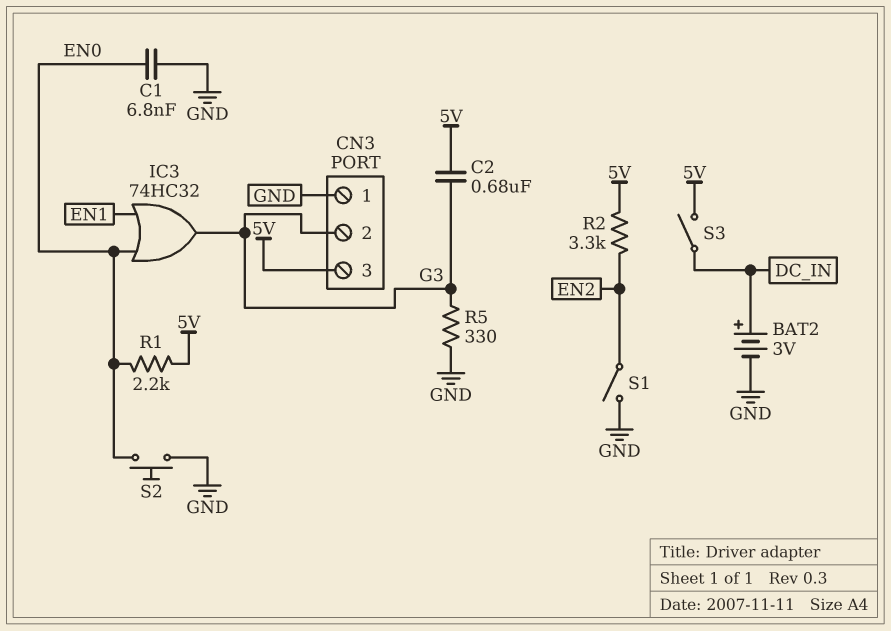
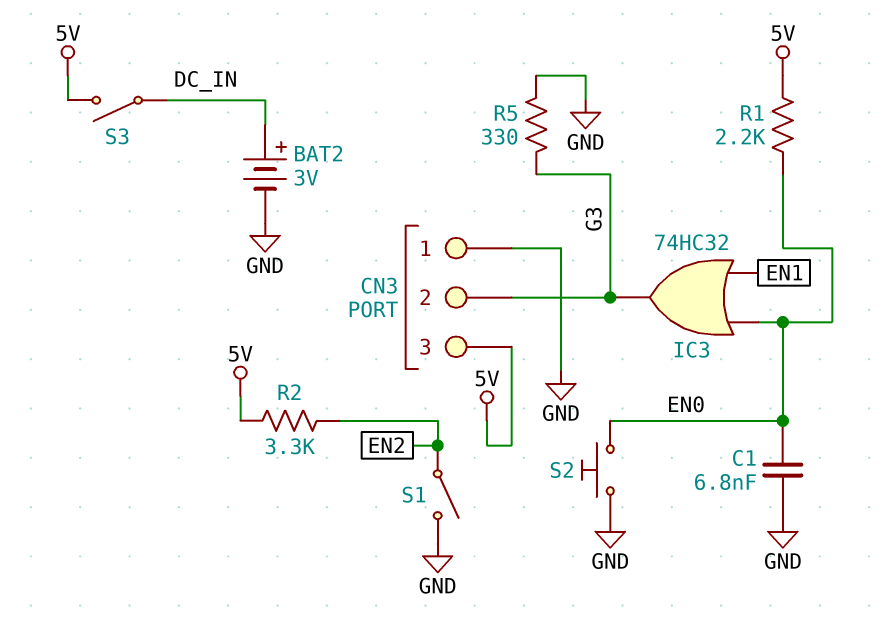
C2: 680nF (5V, G3) -> none

